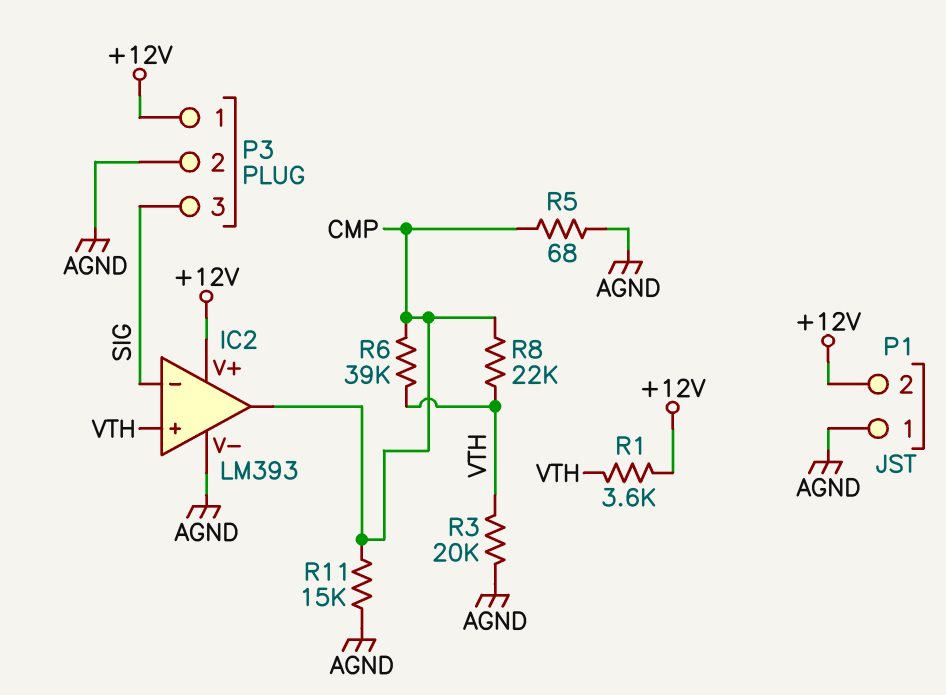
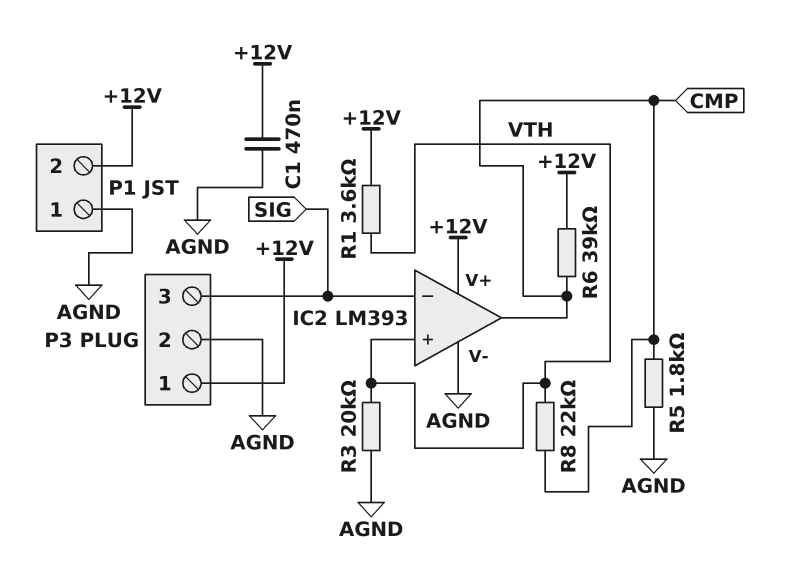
C1: none -> 470nF (+12V, AGND)
R5: 68 (AGND, CMP) -> 1.8k (AGND, CMP)
R6: 39k (CMP, VTH) -> 39k (+12V, CMP)
R11: 15k (AGND, CMP) -> none

